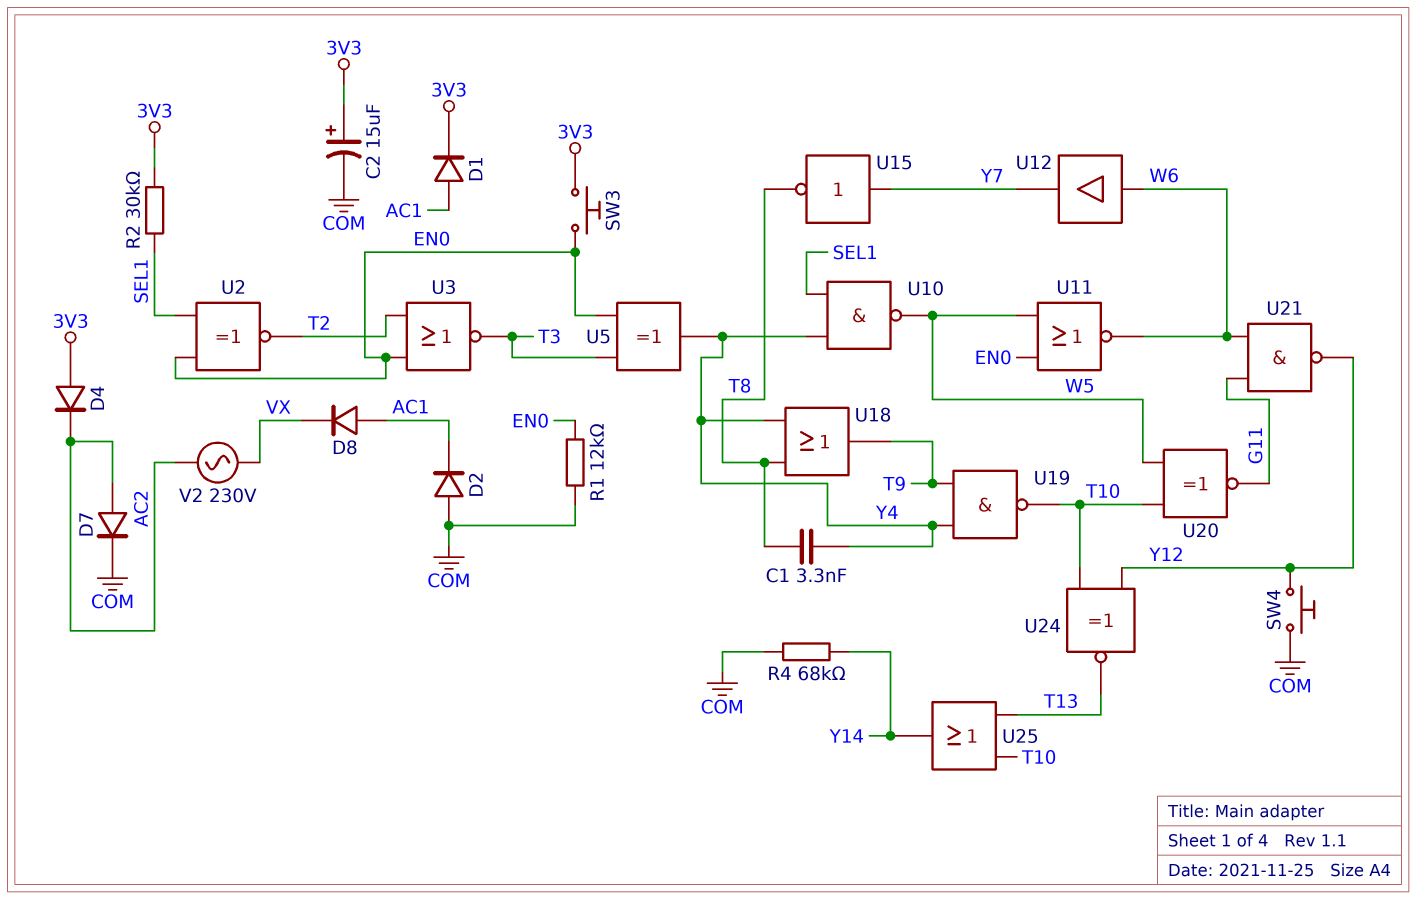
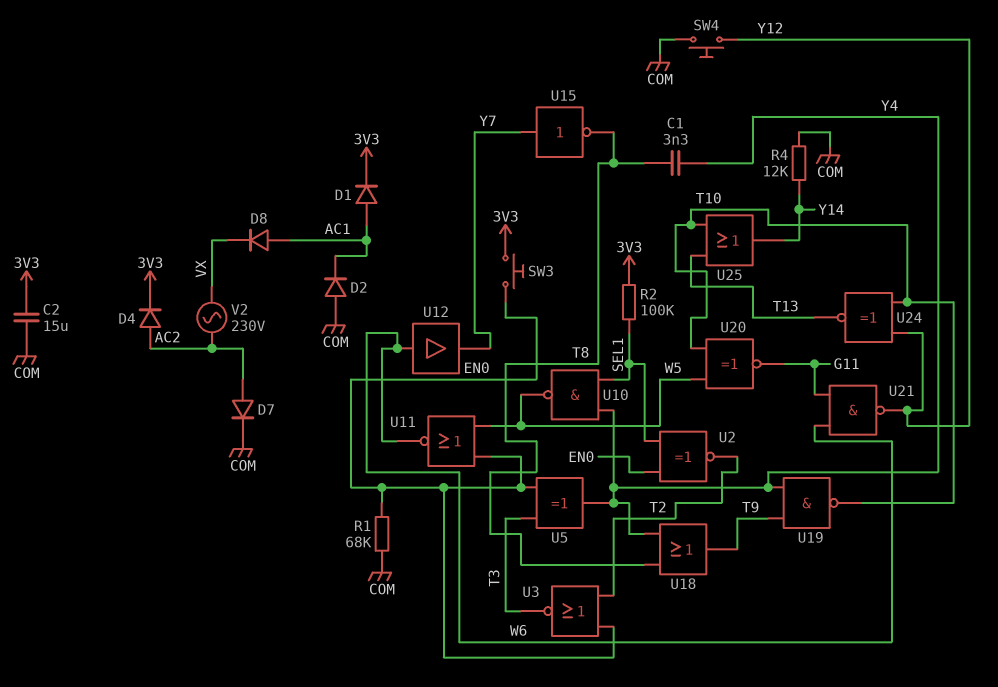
C2: 15uF (plus 3V3, minus COM) -> 15uF (3V3, COM)
D4: diode (A 3V3, K AC2) -> diode (A AC2, K 3V3)
R1: 12k (COM, EN0) -> 68k (COM, EN0)
R2: 30k (3V3, SEL1) -> 100k (3V3, SEL1)
R4: 68k (COM, Y14) -> 12k (COM, Y14)

